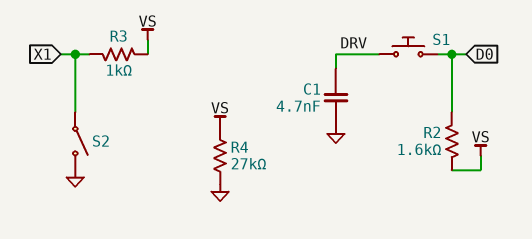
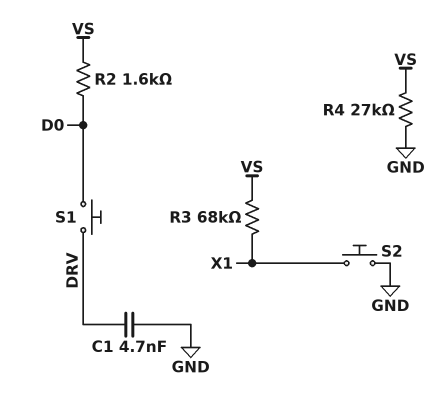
R3: 1k (VS, X1) -> 68k (VS, X1)
S2: switch (GND, X1) -> button (GND, X1)

